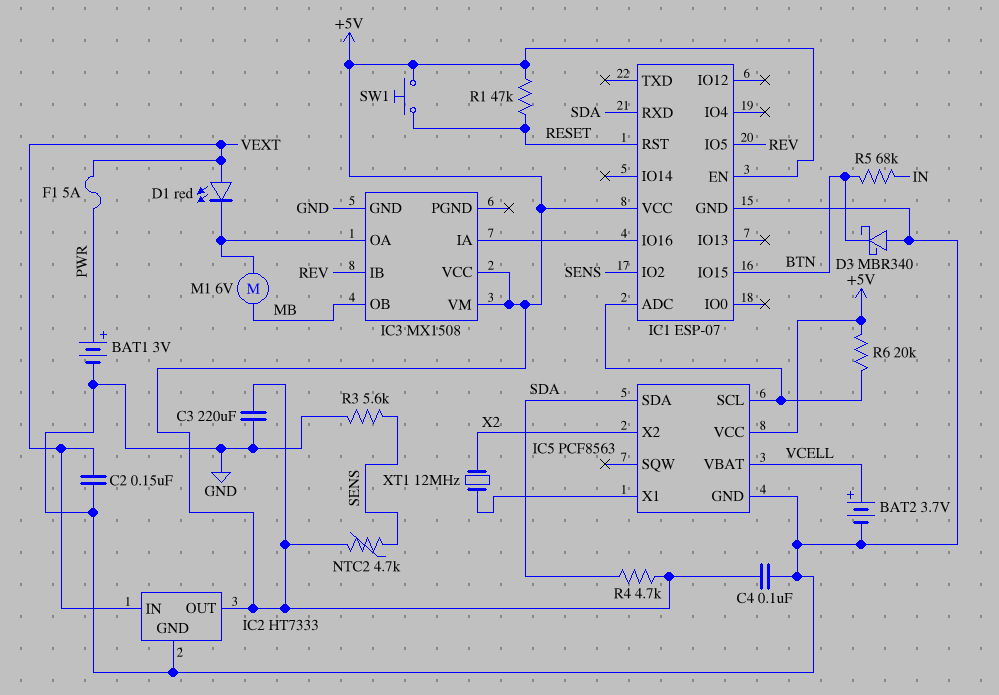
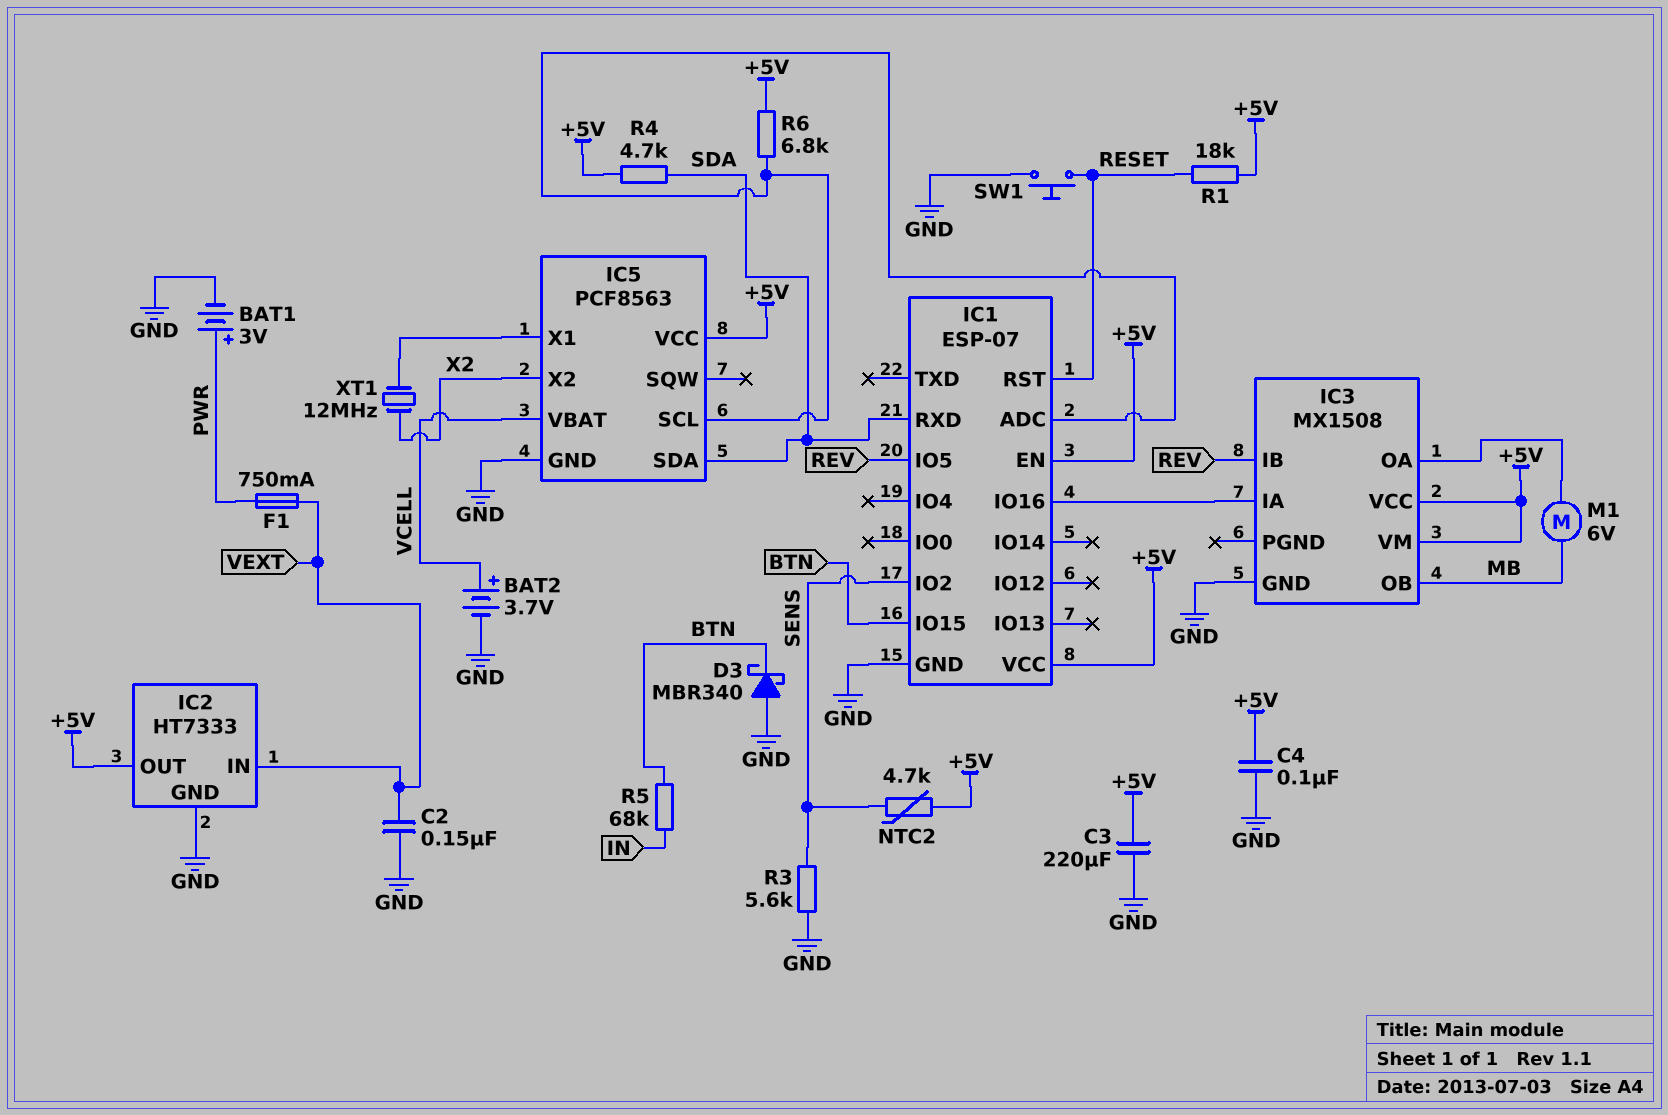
D1: LED red (A VEXT, K IC3/OA) -> none
F1: 5A (PWR, VEXT) -> 750mA (PWR, VEXT)
R1: 47k (+5V, RESET) -> 18k (+5V, RESET)
R6: 20k (+5V, IC1/ADC) -> 6.8k (+5V, IC1/ADC)
SW1: button (+5V, RESET) -> button (GND, RESET)

